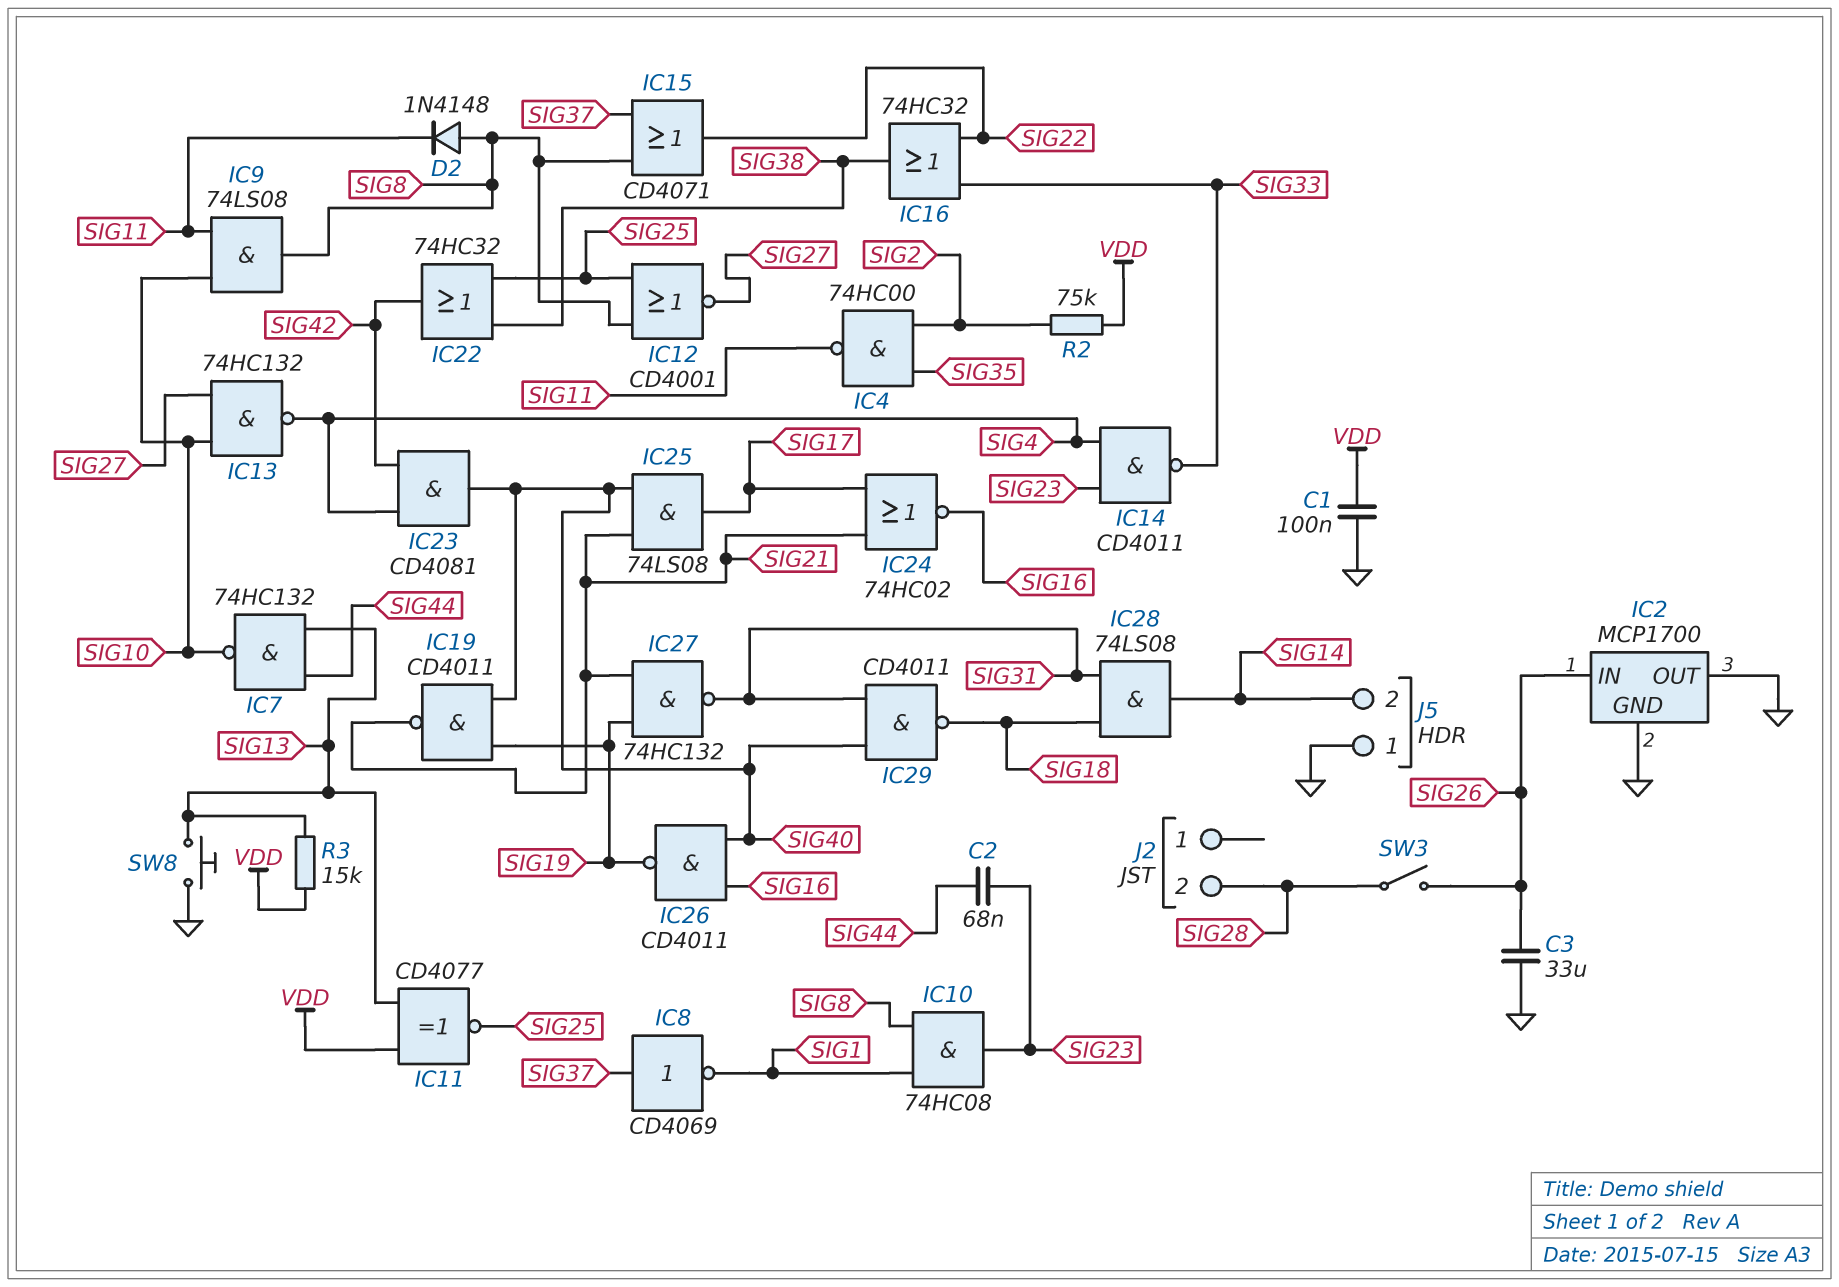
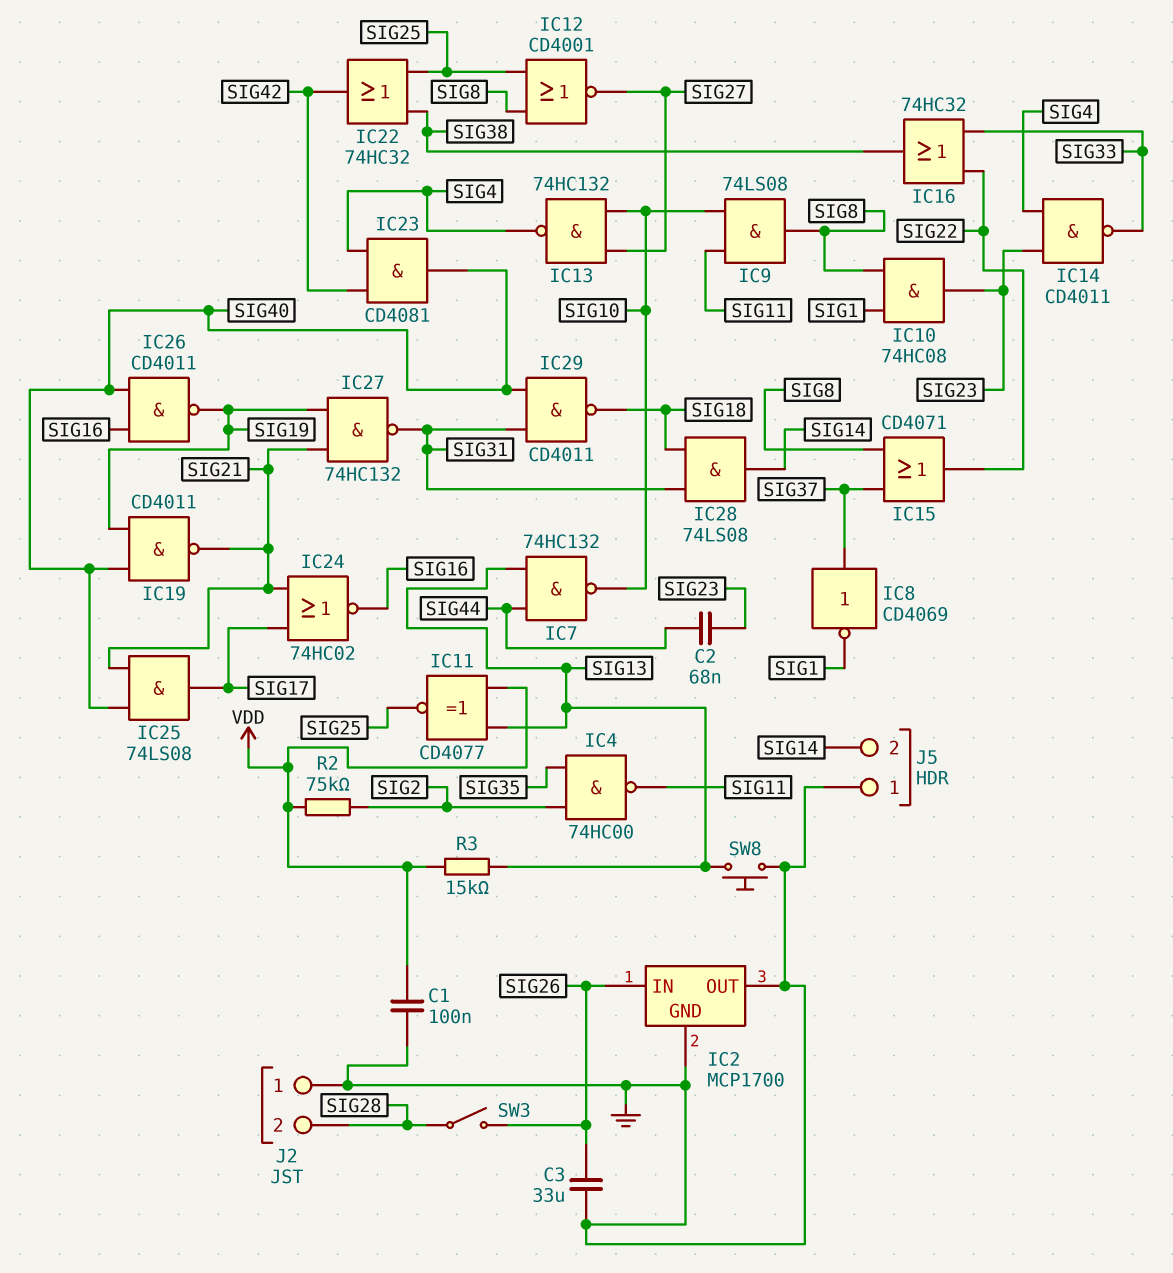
D2: diode 1N4148 (A SIG8, K SIG11) -> none
J2 pin 1: none -> GND

